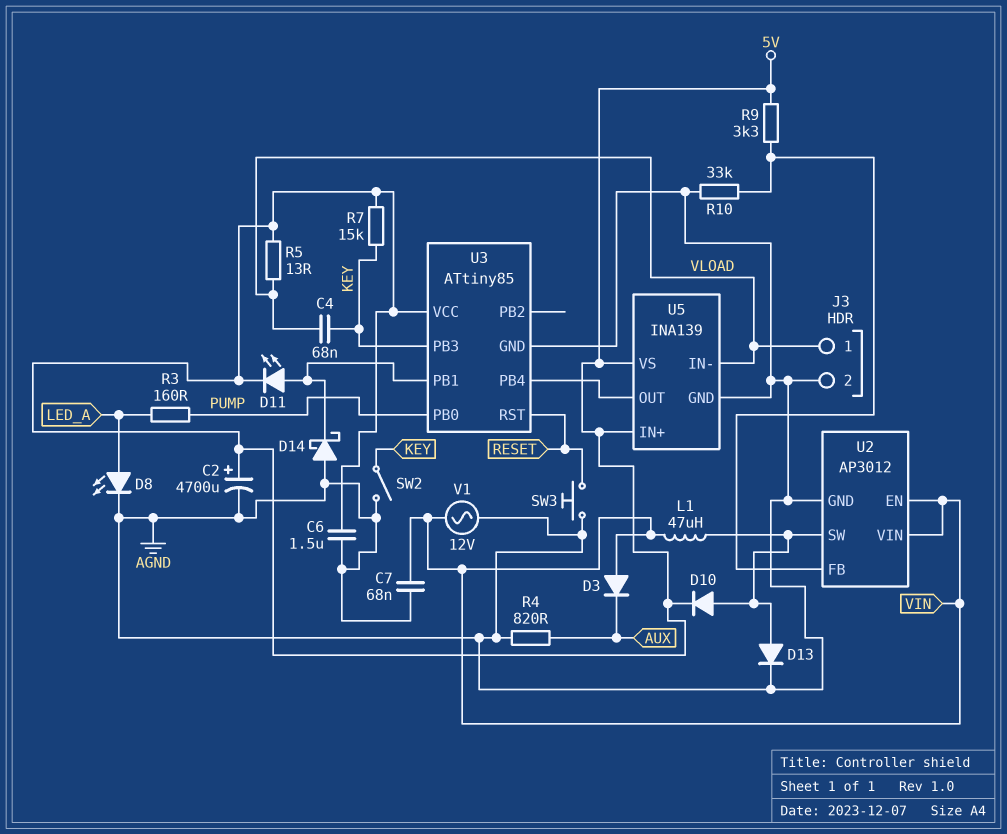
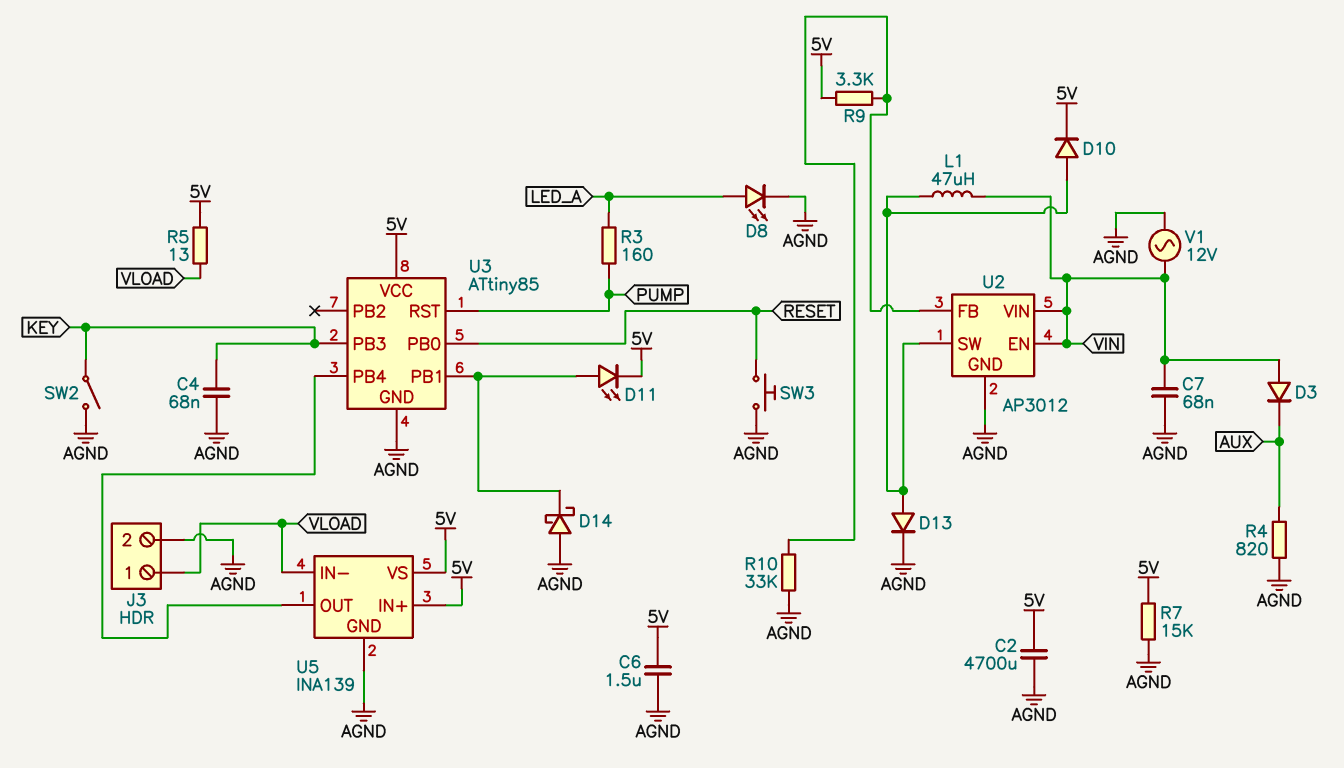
C2: 4700uF (plus 5V, minus AGND) -> 4700uF (5V, AGND)
C4: 68nF (KEY, VLOAD) -> 68nF (AGND, KEY)
R7: 15k (5V, KEY) -> 15k (5V, AGND)
U3 pin PB0: PUMP -> RESET
U3 pin RST: RESET -> PUMP

